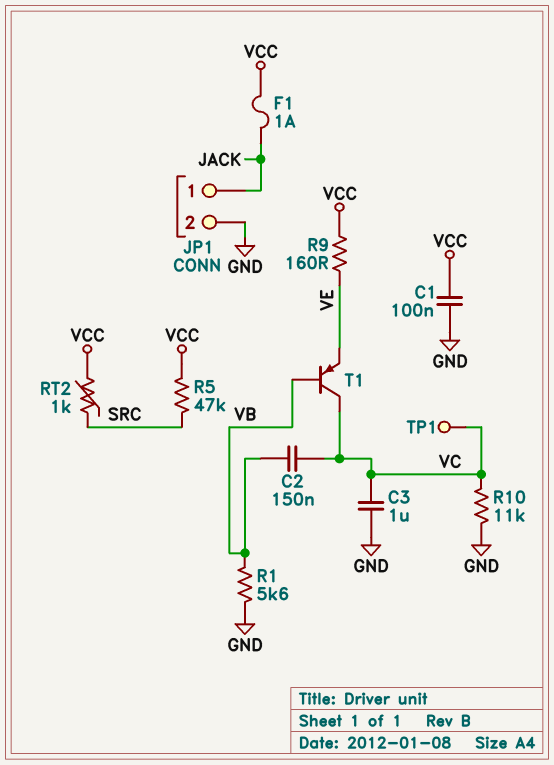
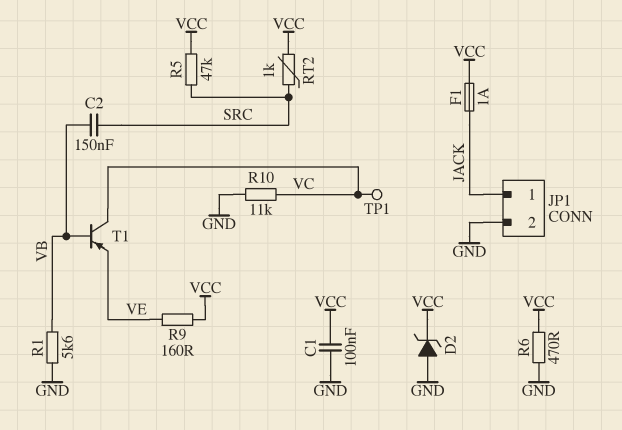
C2: 150nF (VB, VC) -> 150nF (SRC, VB)
C3: 1uF (GND, VC) -> none
D2: none -> zener (A GND, K VCC)
R6: none -> 470 (GND, VCC)

